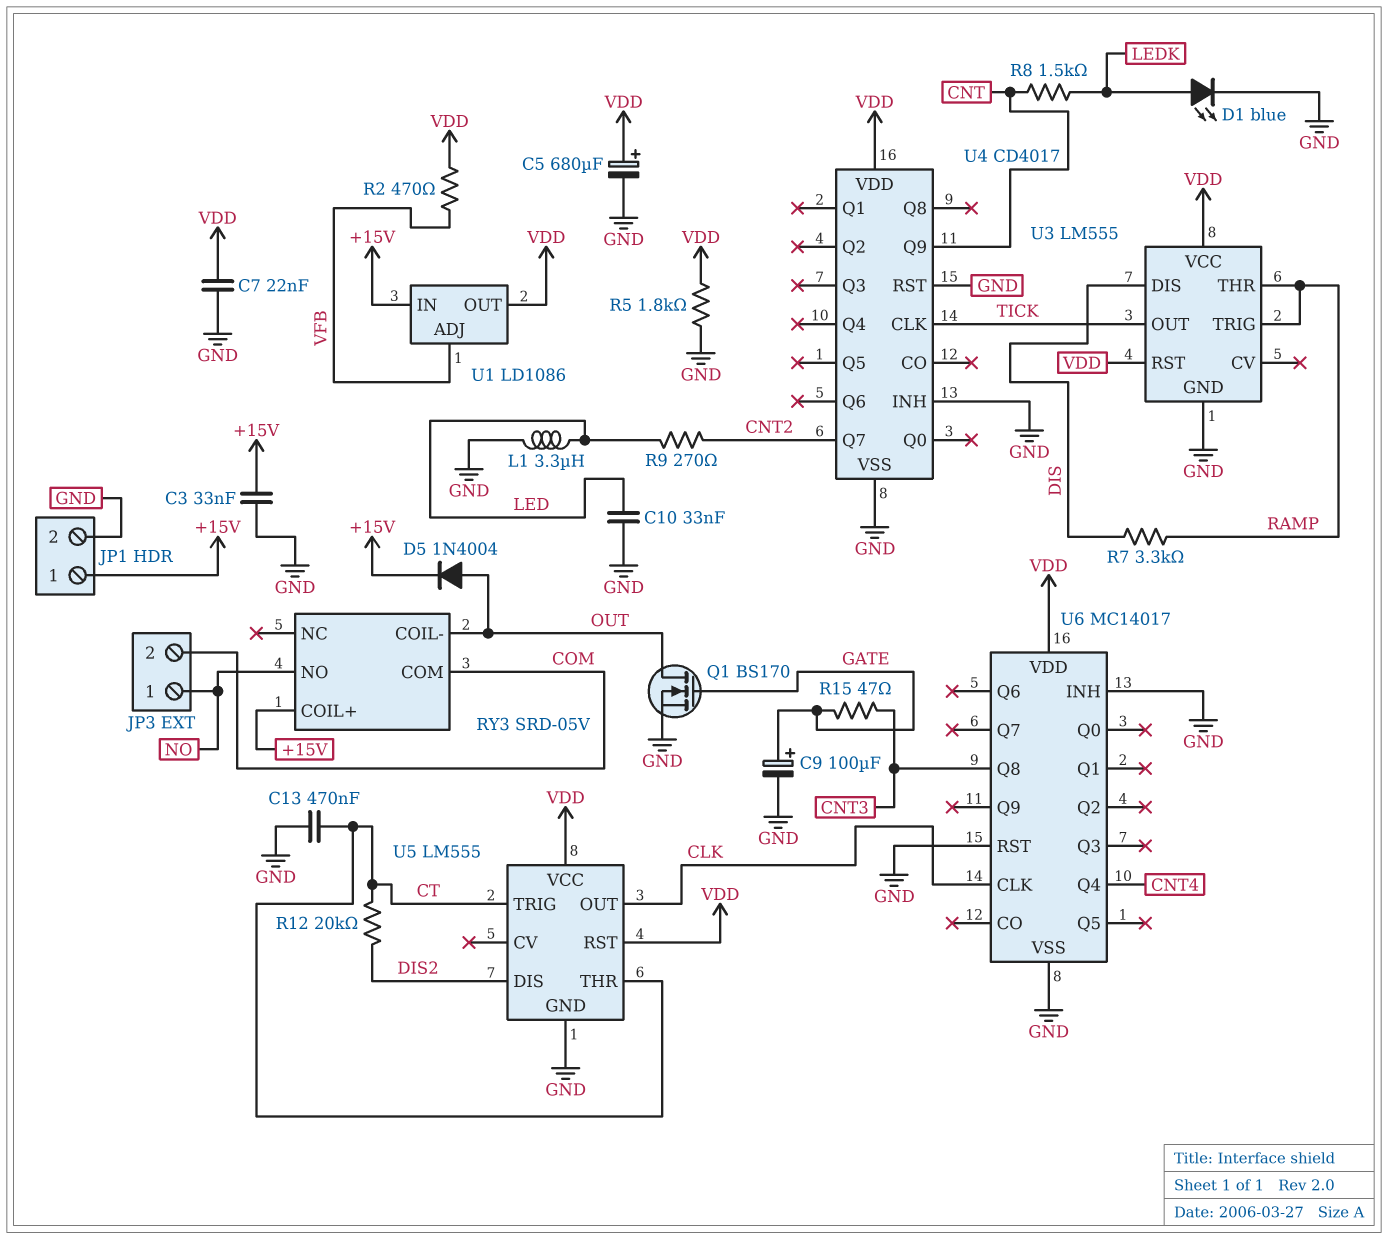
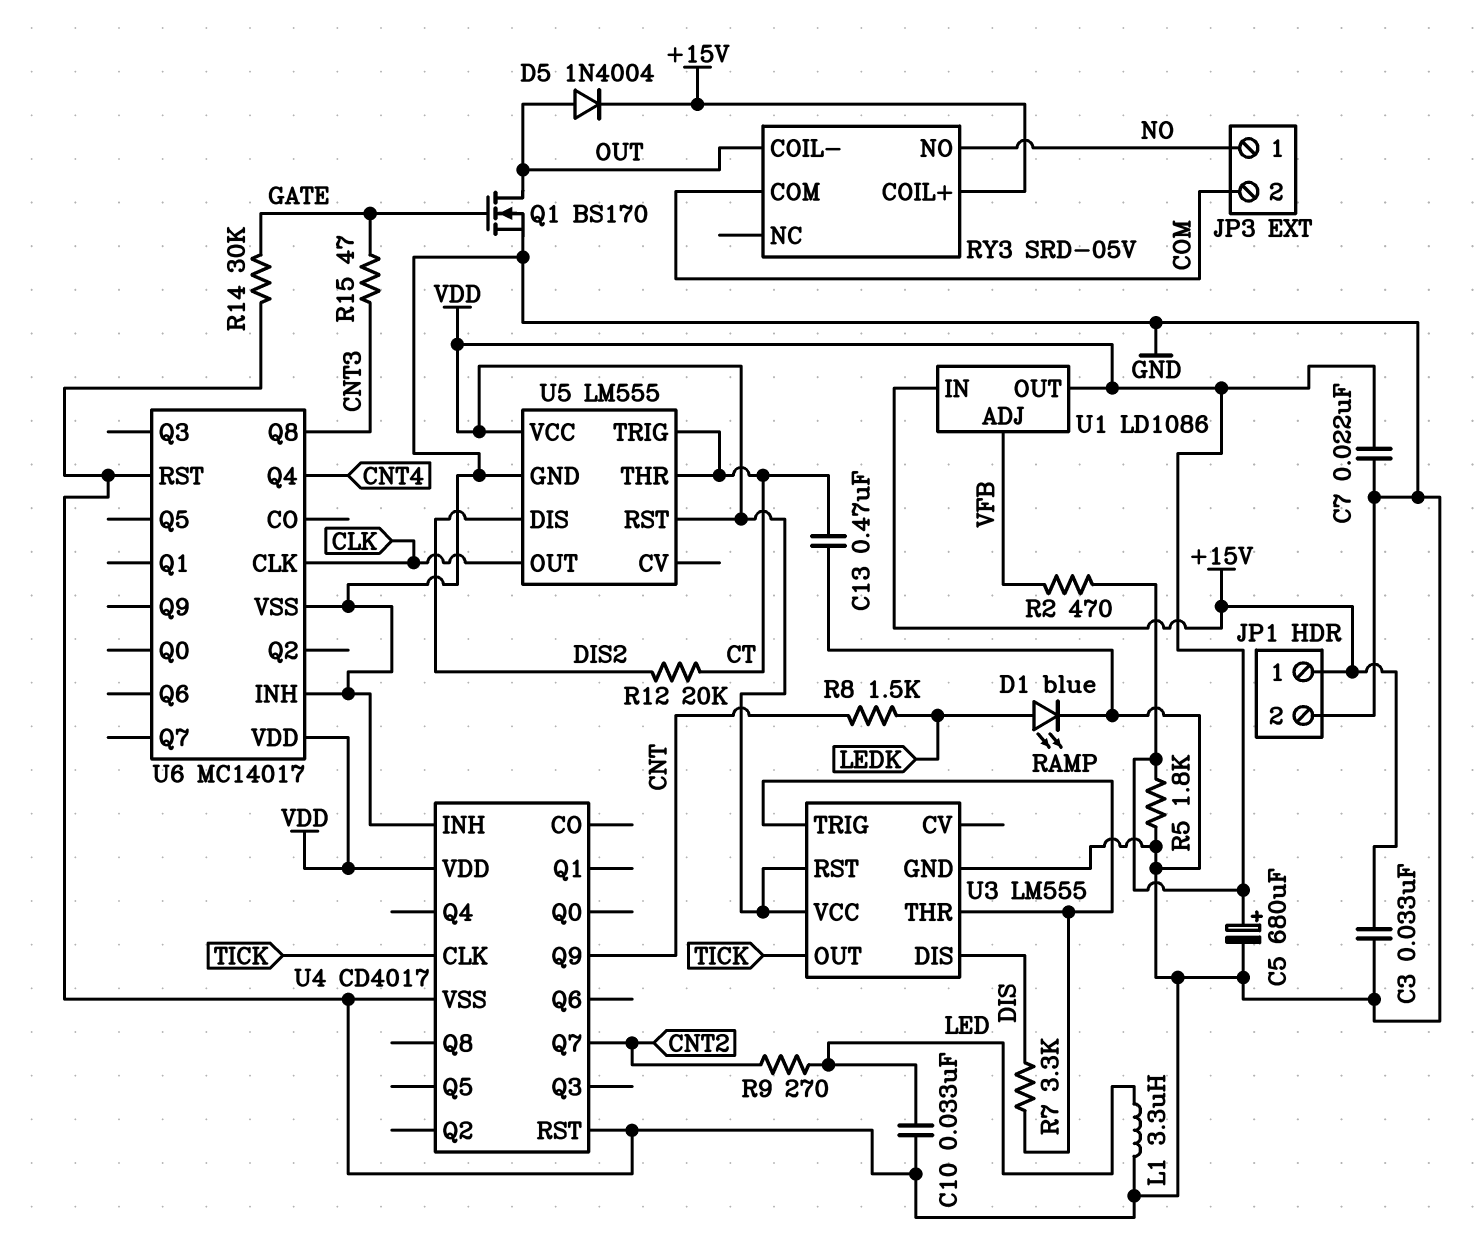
C9: 100uF (plus GATE, minus GND) -> none
R14: none -> 30k (GATE, GND)

